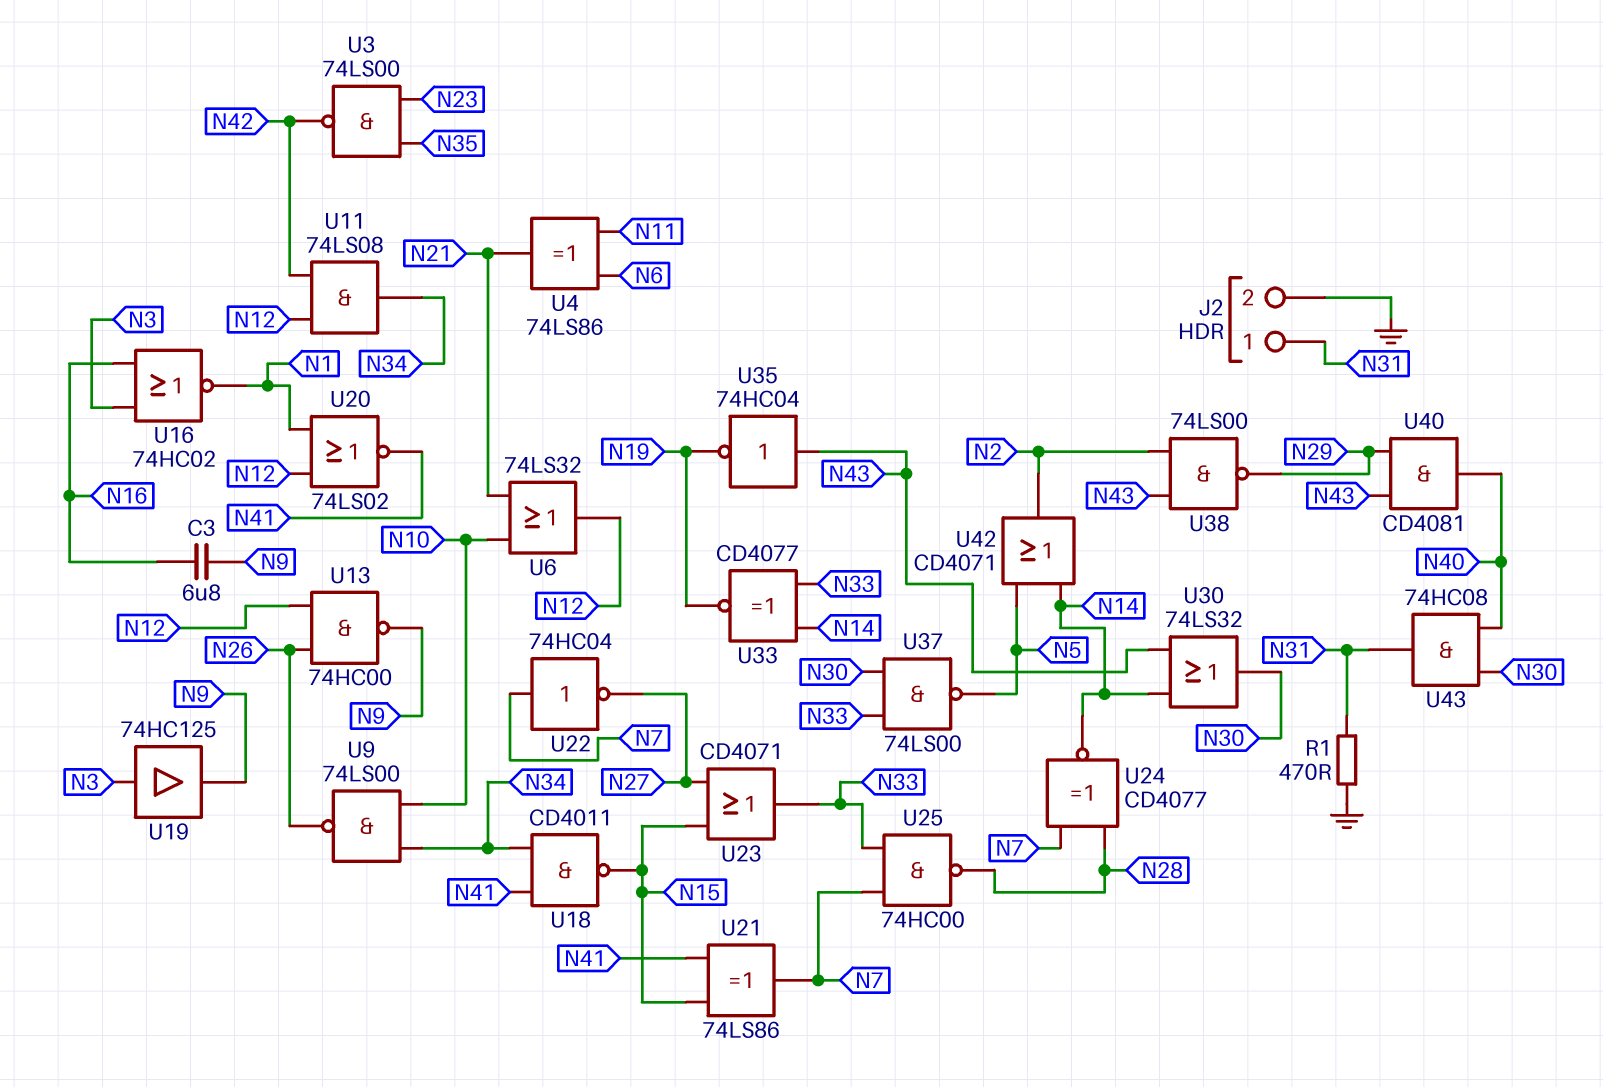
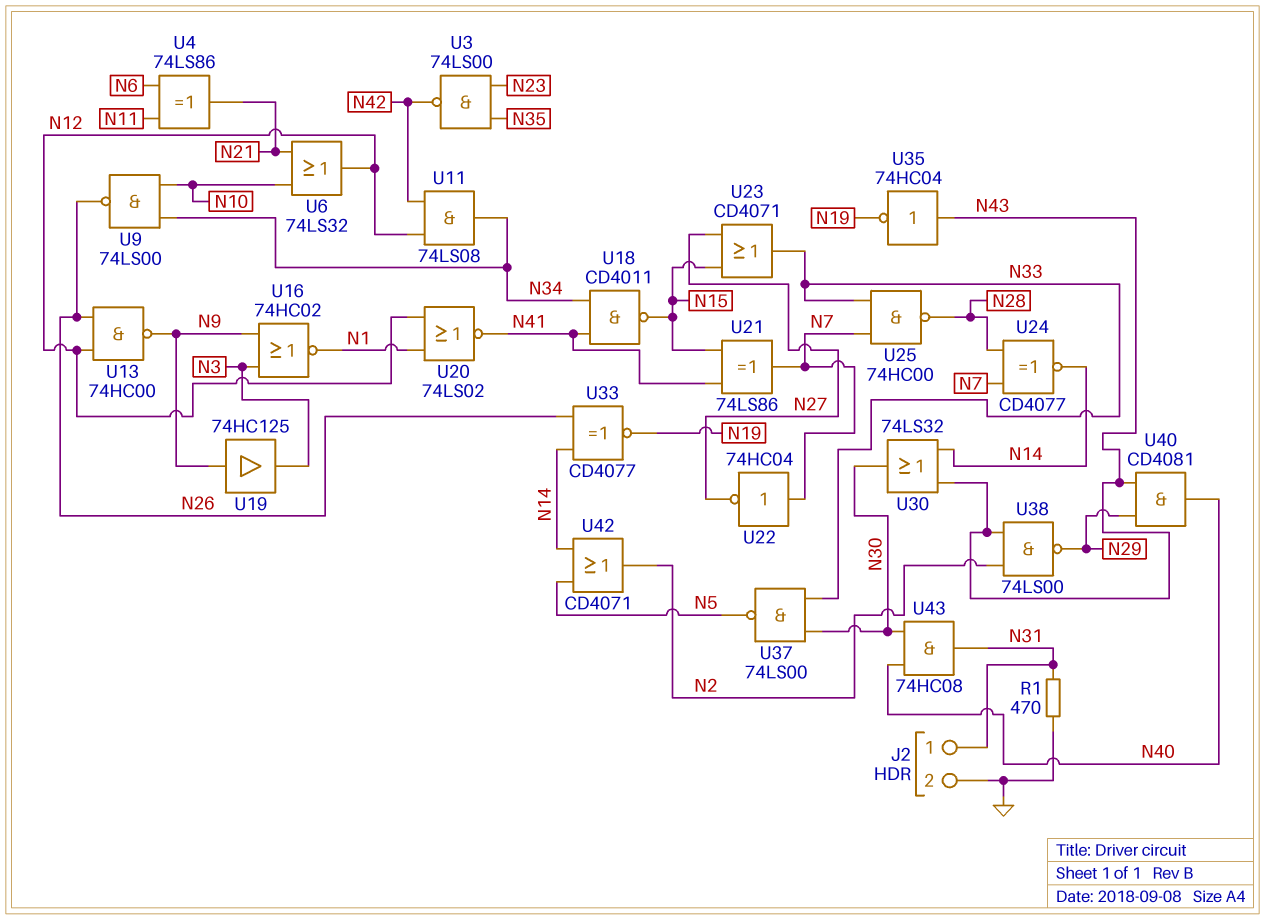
C3: 6.8uF (N9, N16) -> none
U16: NOR 74HC02 (in N3, in N16, out N1) -> NOR 74HC02 (in N3, in N9, out N1)
U19: buffer 74HC125 (in N3, out N9) -> buffer 74HC125 (in N9, out N3)
U33: XNOR CD4077 (in N14, in N33, out N19) -> XNOR CD4077 (in N14, in N26, out N19)

